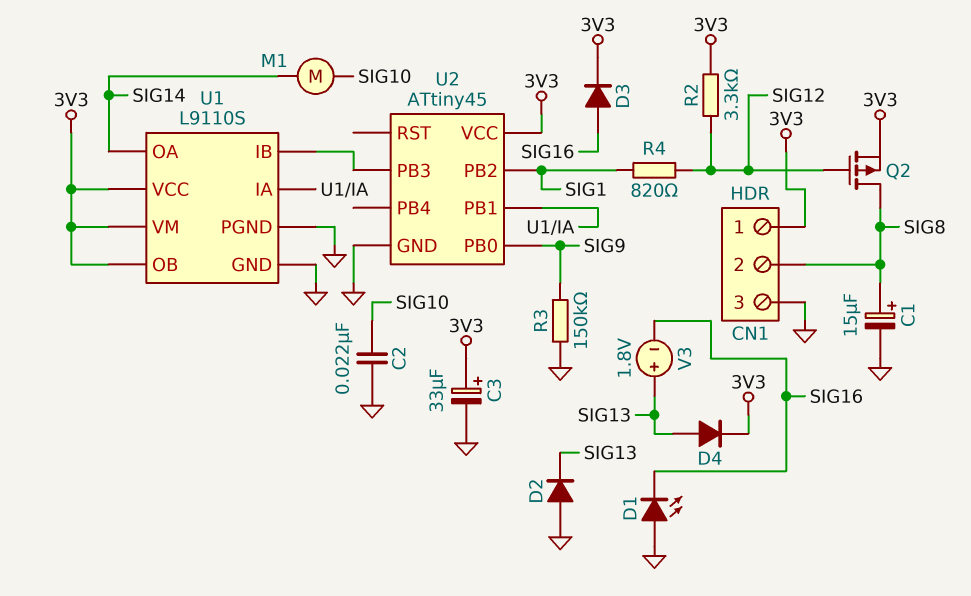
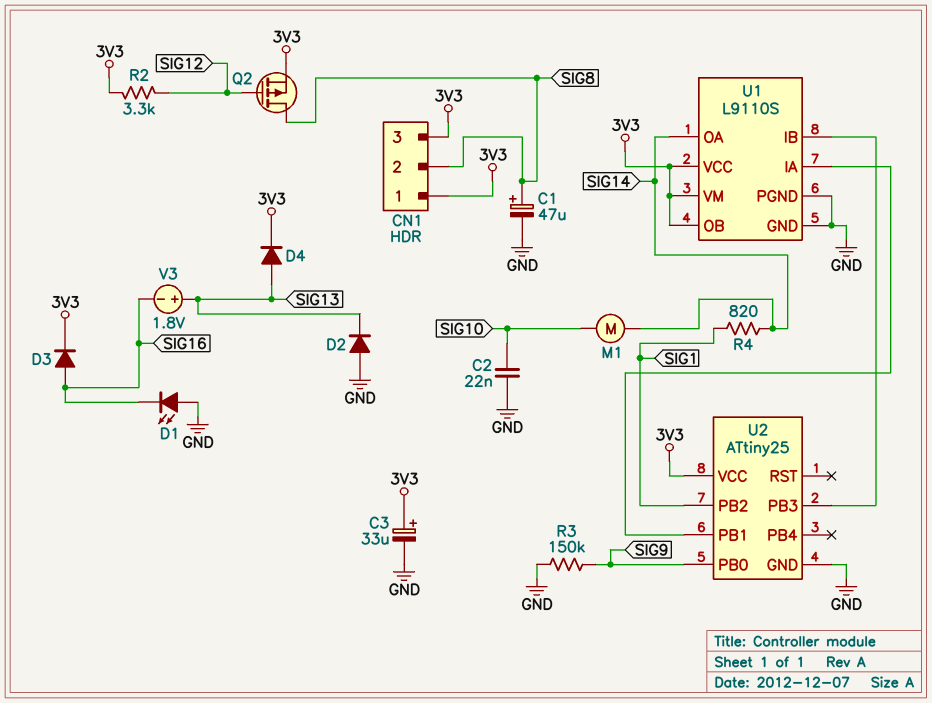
C1: 15uF (plus SIG8, minus GND) -> 47uF (plus SIG8, minus GND)
CN1 pin 3: GND -> 3V3
R4: 820 (SIG1, SIG12) -> 820 (SIG1, SIG14)
U2: ATtiny45 -> ATtiny25

